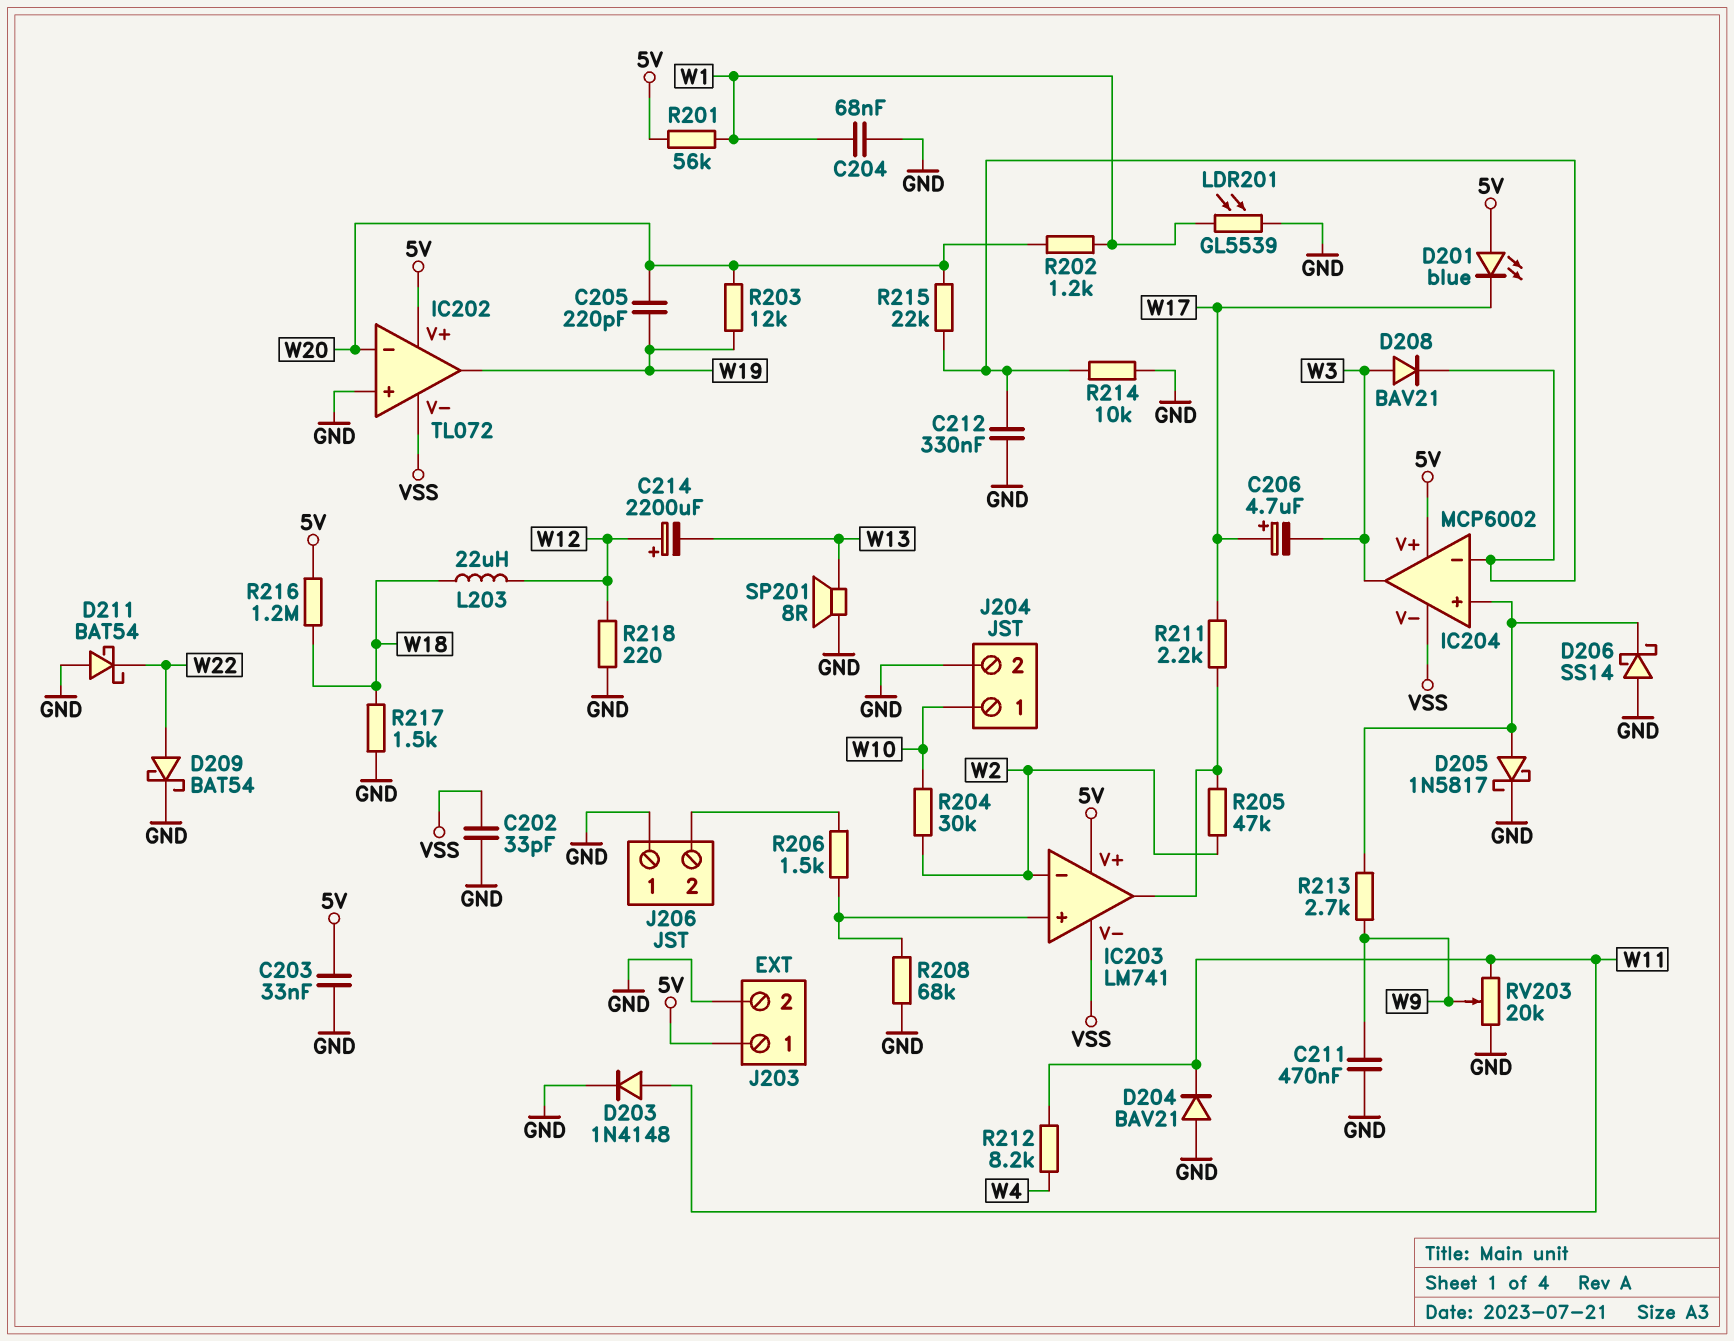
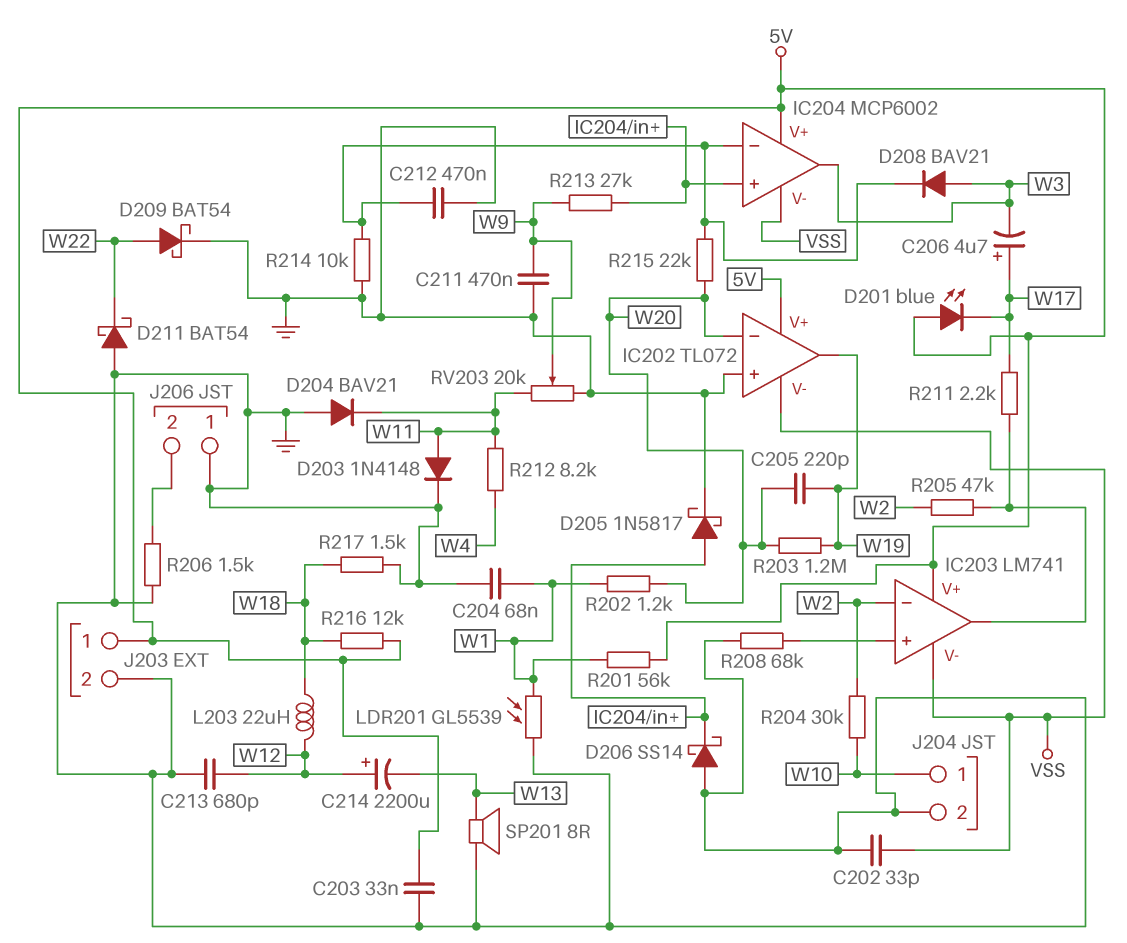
C212: 330nF (GND, IC204/in-) -> 470nF (GND, IC204/in-)
C213: none -> 680pF (GND, W12)
R203: 12k (W19, W20) -> 1.2M (W19, W20)
R206: 1.5k (IC203/in+, J206/2) -> 1.5k (GND, J206/2)
R213: 2.7k (IC204/in+, W9) -> 27k (IC204/in+, W9)
R216: 1.2M (5V, W18) -> 12k (5V, W18)
R218: 220 (GND, W12) -> none

